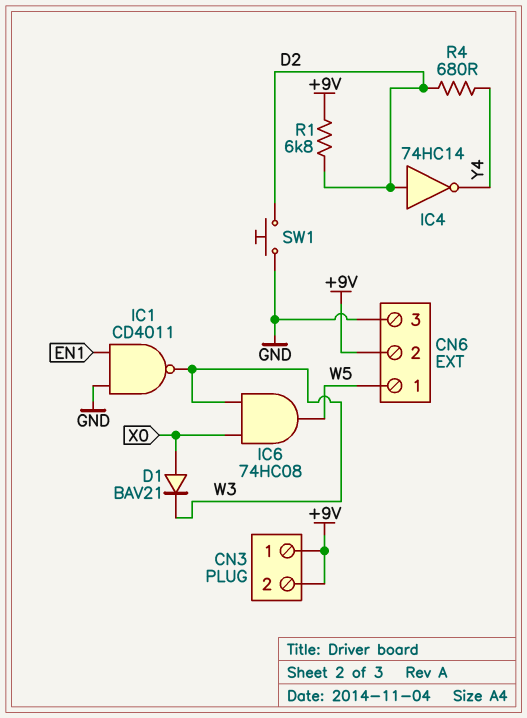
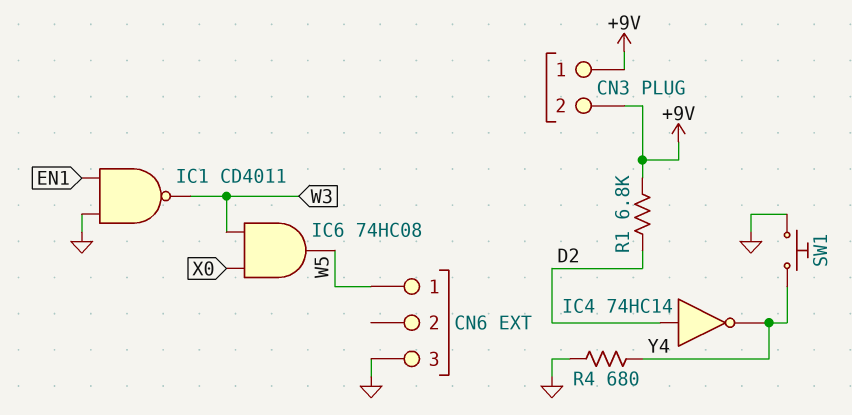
CN6 pin 2: +9V -> none
D1: diode BAV21 (A X0, K W3) -> none
R4: 680 (D2, Y4) -> 680 (GND, Y4)
SW1: button (D2, GND) -> button (GND, Y4)

